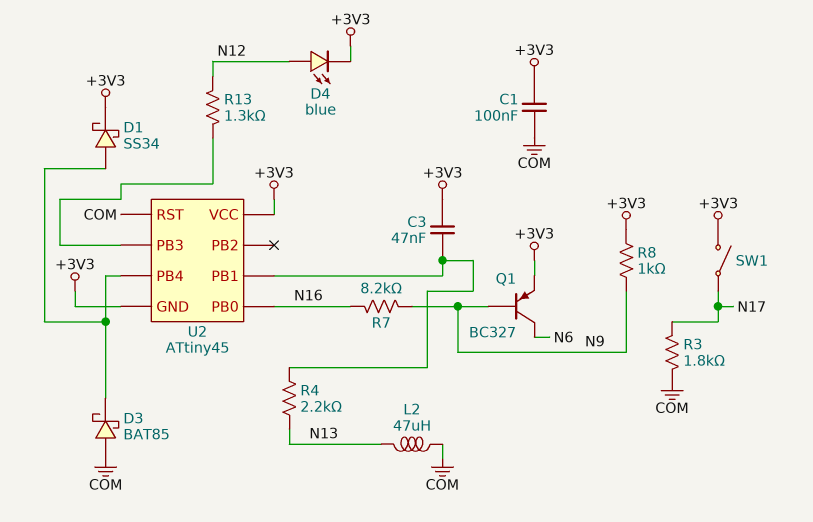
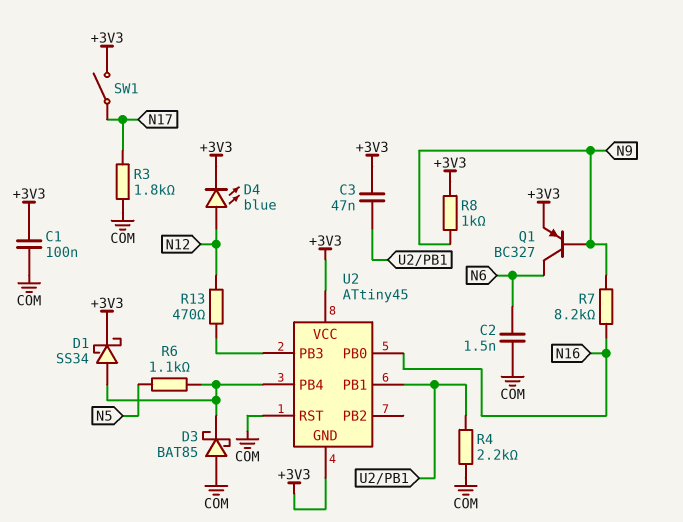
C2: none -> 1.5nF (COM, N6)
L2: 47uH (COM, N13) -> none
R4: 2.2k (N13, U2/PB1) -> 2.2k (COM, U2/PB1)
R6: none -> 1.1k (N5, U2/PB4)
R13: 1.3k (N12, U2/PB3) -> 470 (N12, U2/PB3)

